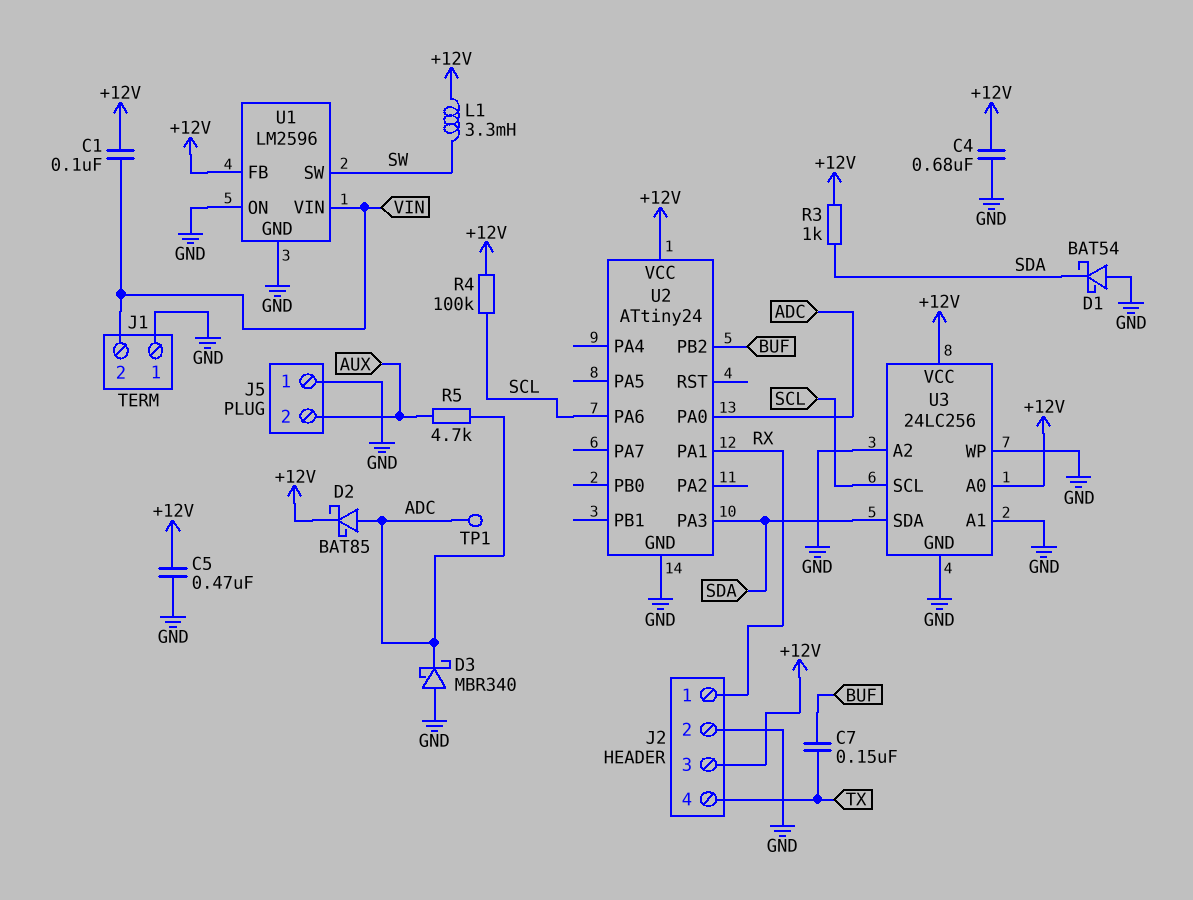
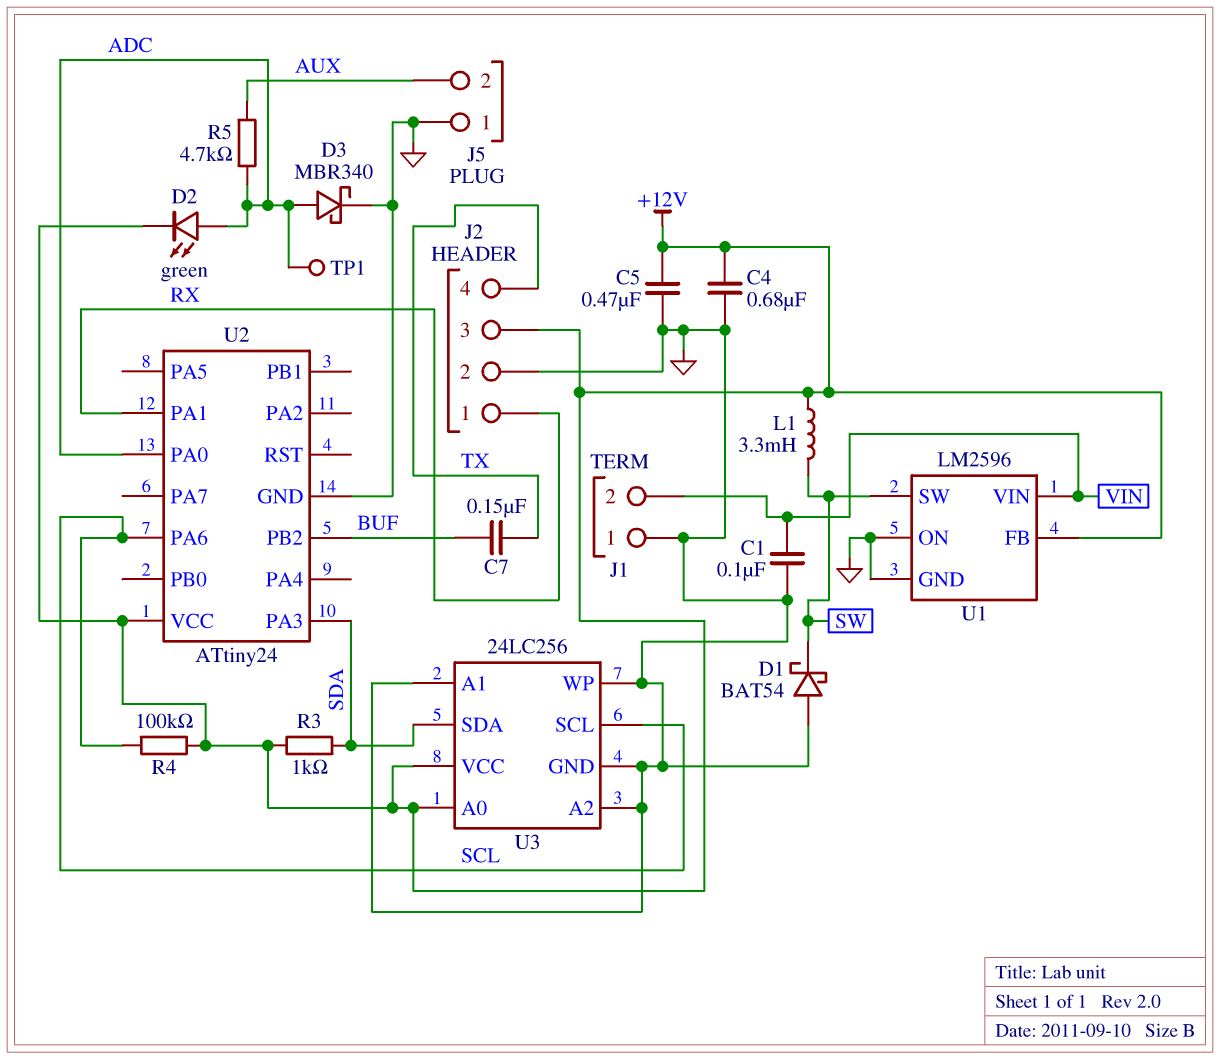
C1: 100nF (+12V, VIN) -> 100nF (GND, VIN)
D1: schottky BAT54 (A GND, K SDA) -> schottky BAT54 (A GND, K SW)
D2: schottky BAT85 (A ADC, K +12V) -> LED green (A ADC, K +12V)
D3: schottky MBR340 (A GND, K ADC) -> schottky MBR340 (A ADC, K GND)

